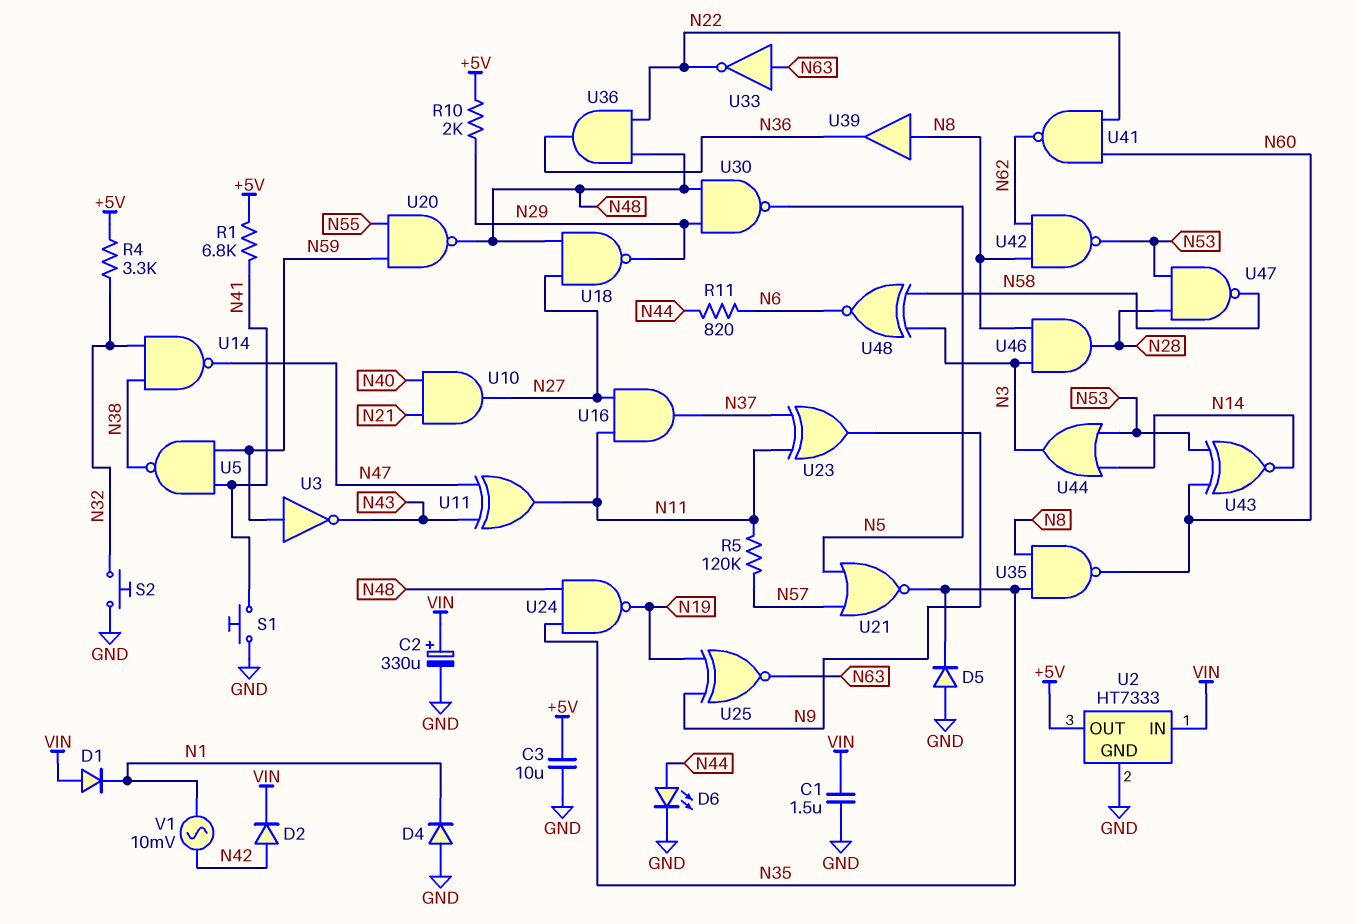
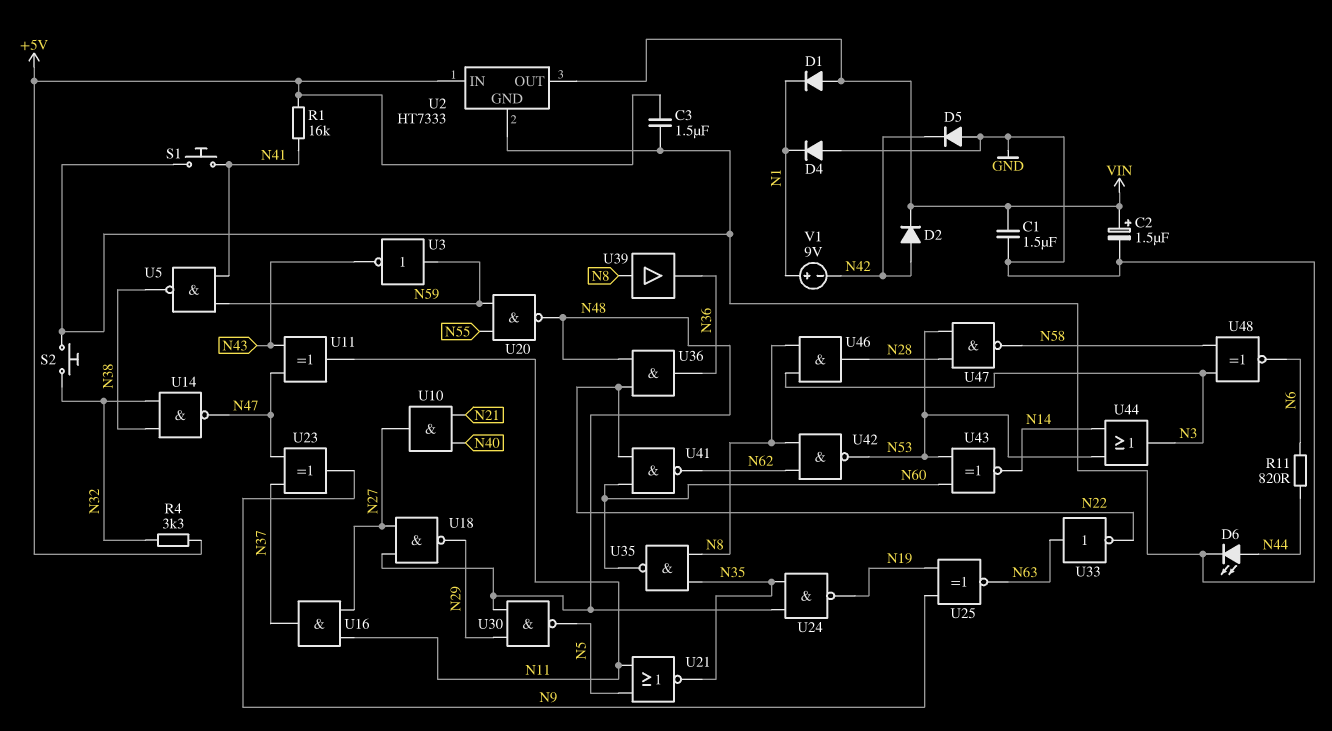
C2: 330uF (plus VIN, minus GND) -> 1.5uF (plus VIN, minus GND)
C3: 10uF (+5V, GND) -> 1.5uF (+5V, GND)
D5: diode (A GND, K N35) -> diode (A GND, K N42)
R1: 6.8k (+5V, N41) -> 16k (+5V, N41)
R5: 120k (N11, N57) -> none
R10: 2k (+5V, N29) -> none
U2 pin IN: VIN -> +5V
U2 pin OUT: +5V -> VIN
U21: NOR (in N5, in N57, out N35) -> NOR (in N5, in N11, out N35)
U23: XOR (in N11, in N37, out N9) -> XOR (in N37, in N47, out N9)
V1: AC 10mV (N1, N42) -> 9V (plus N1, minus N42)

